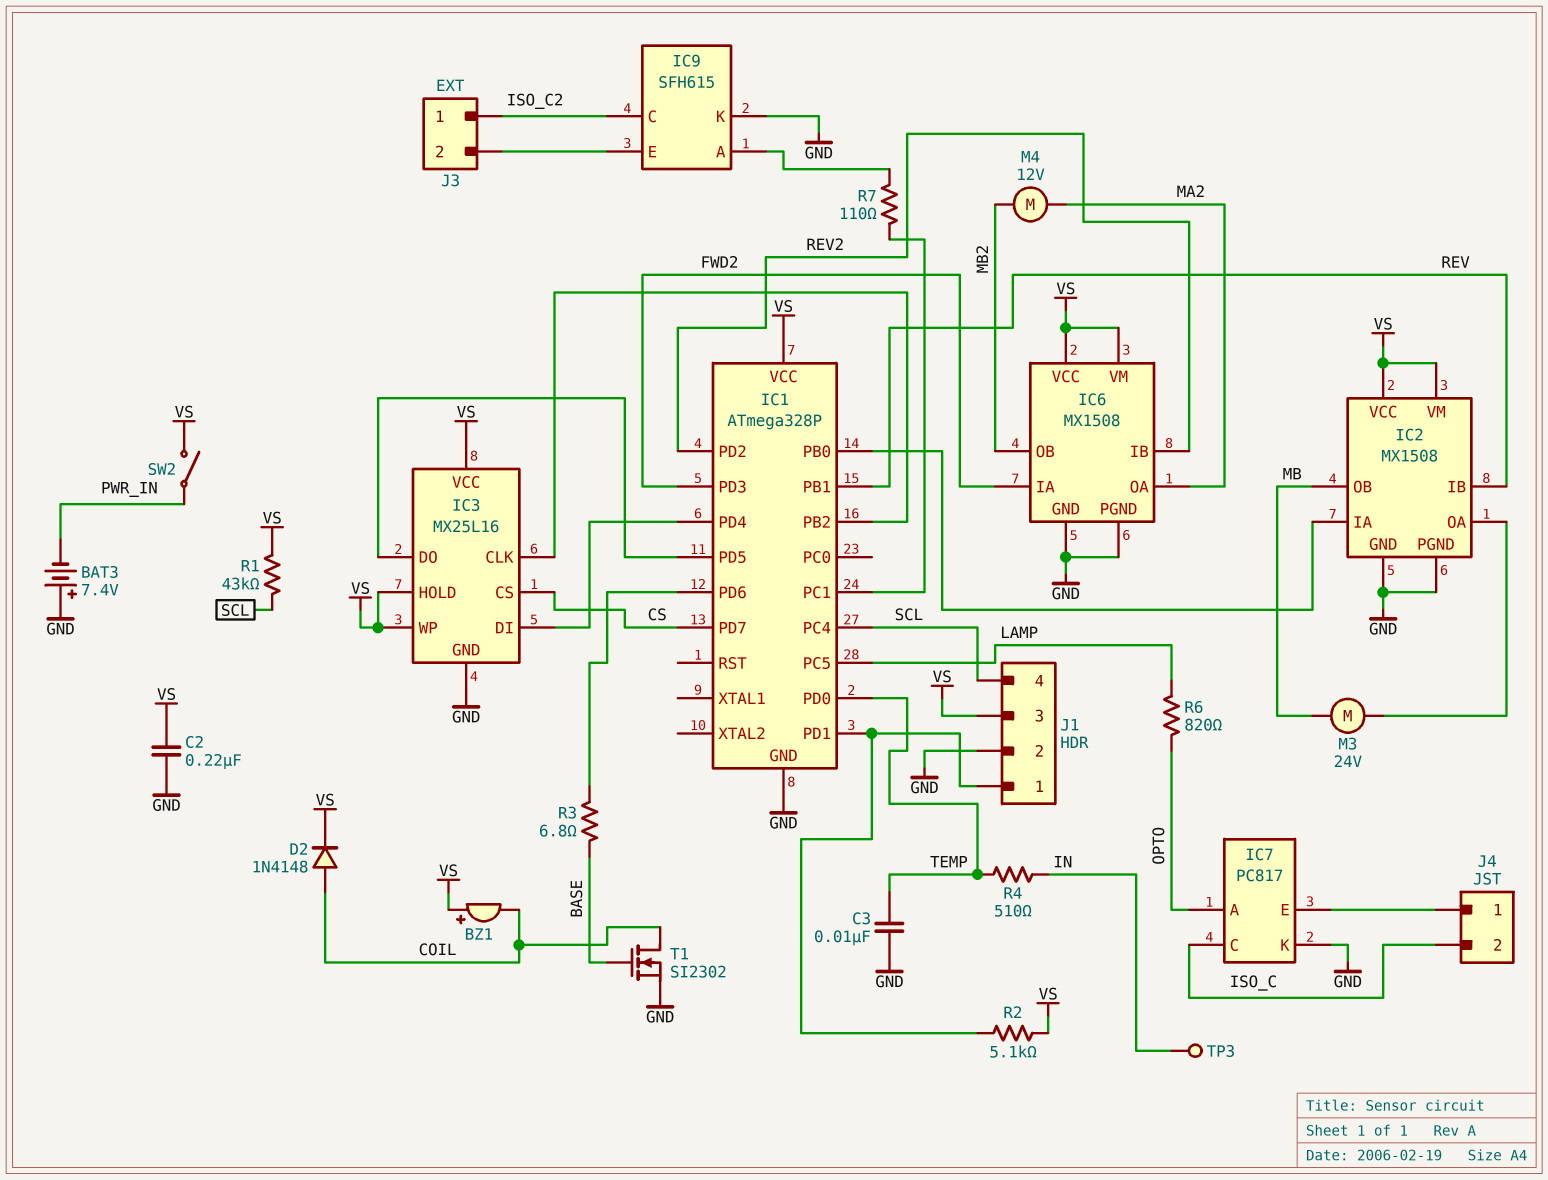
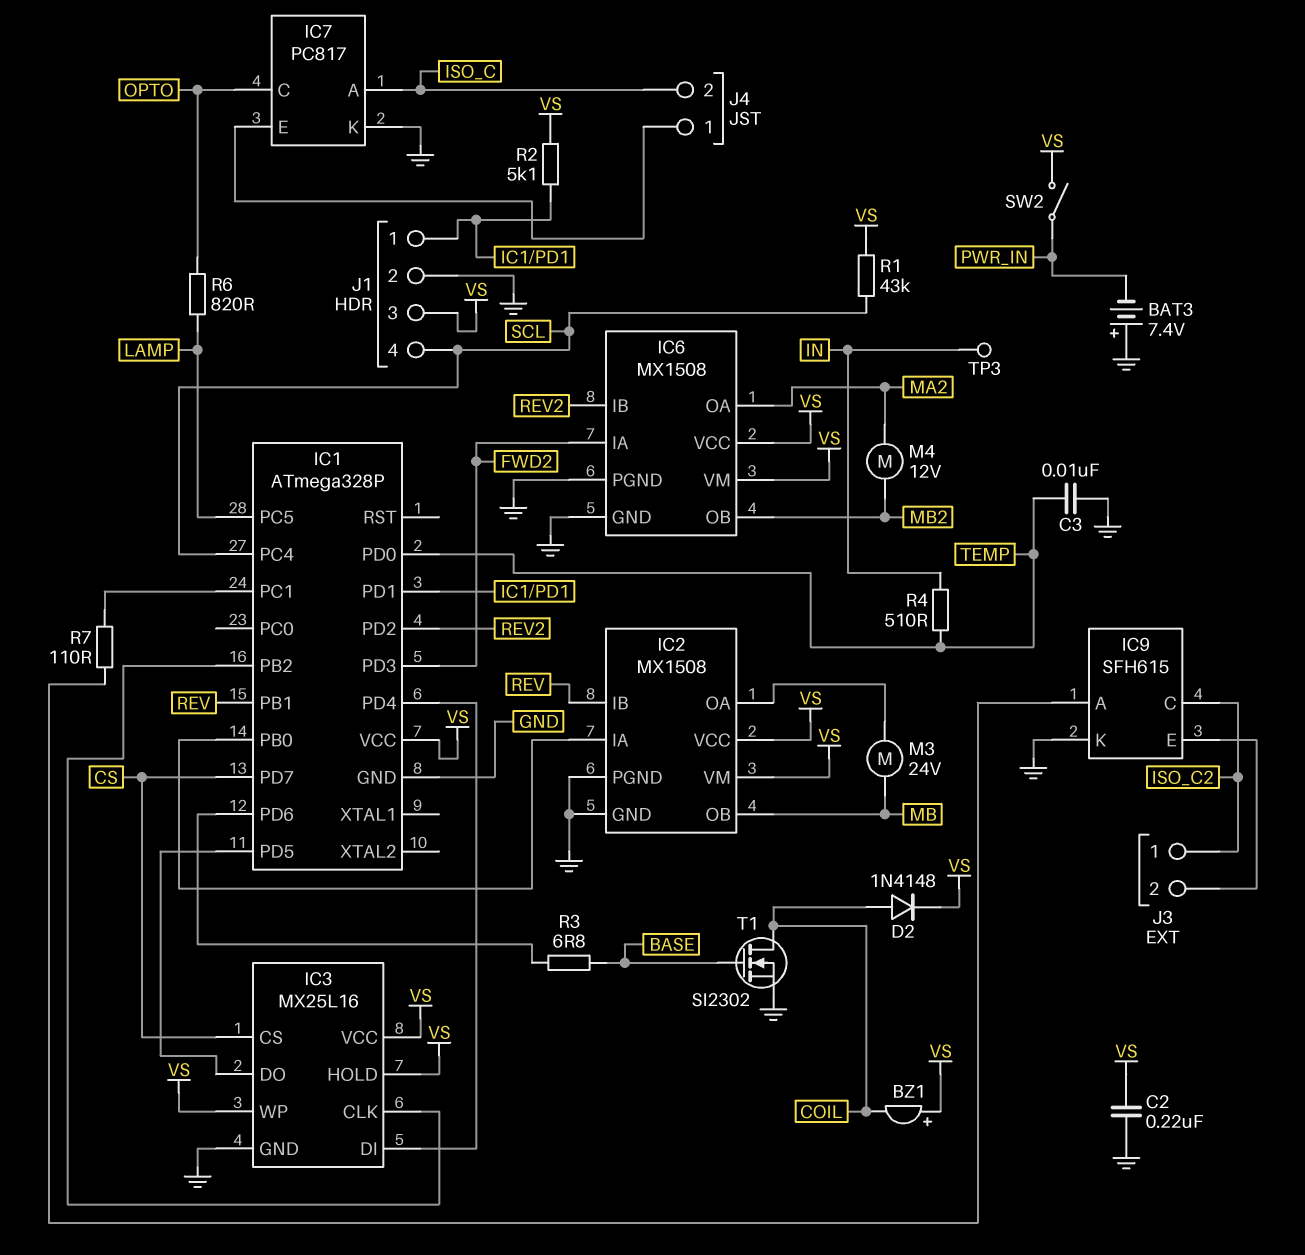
IC7 pin A: OPTO -> ISO_C
IC7 pin C: ISO_C -> OPTO

